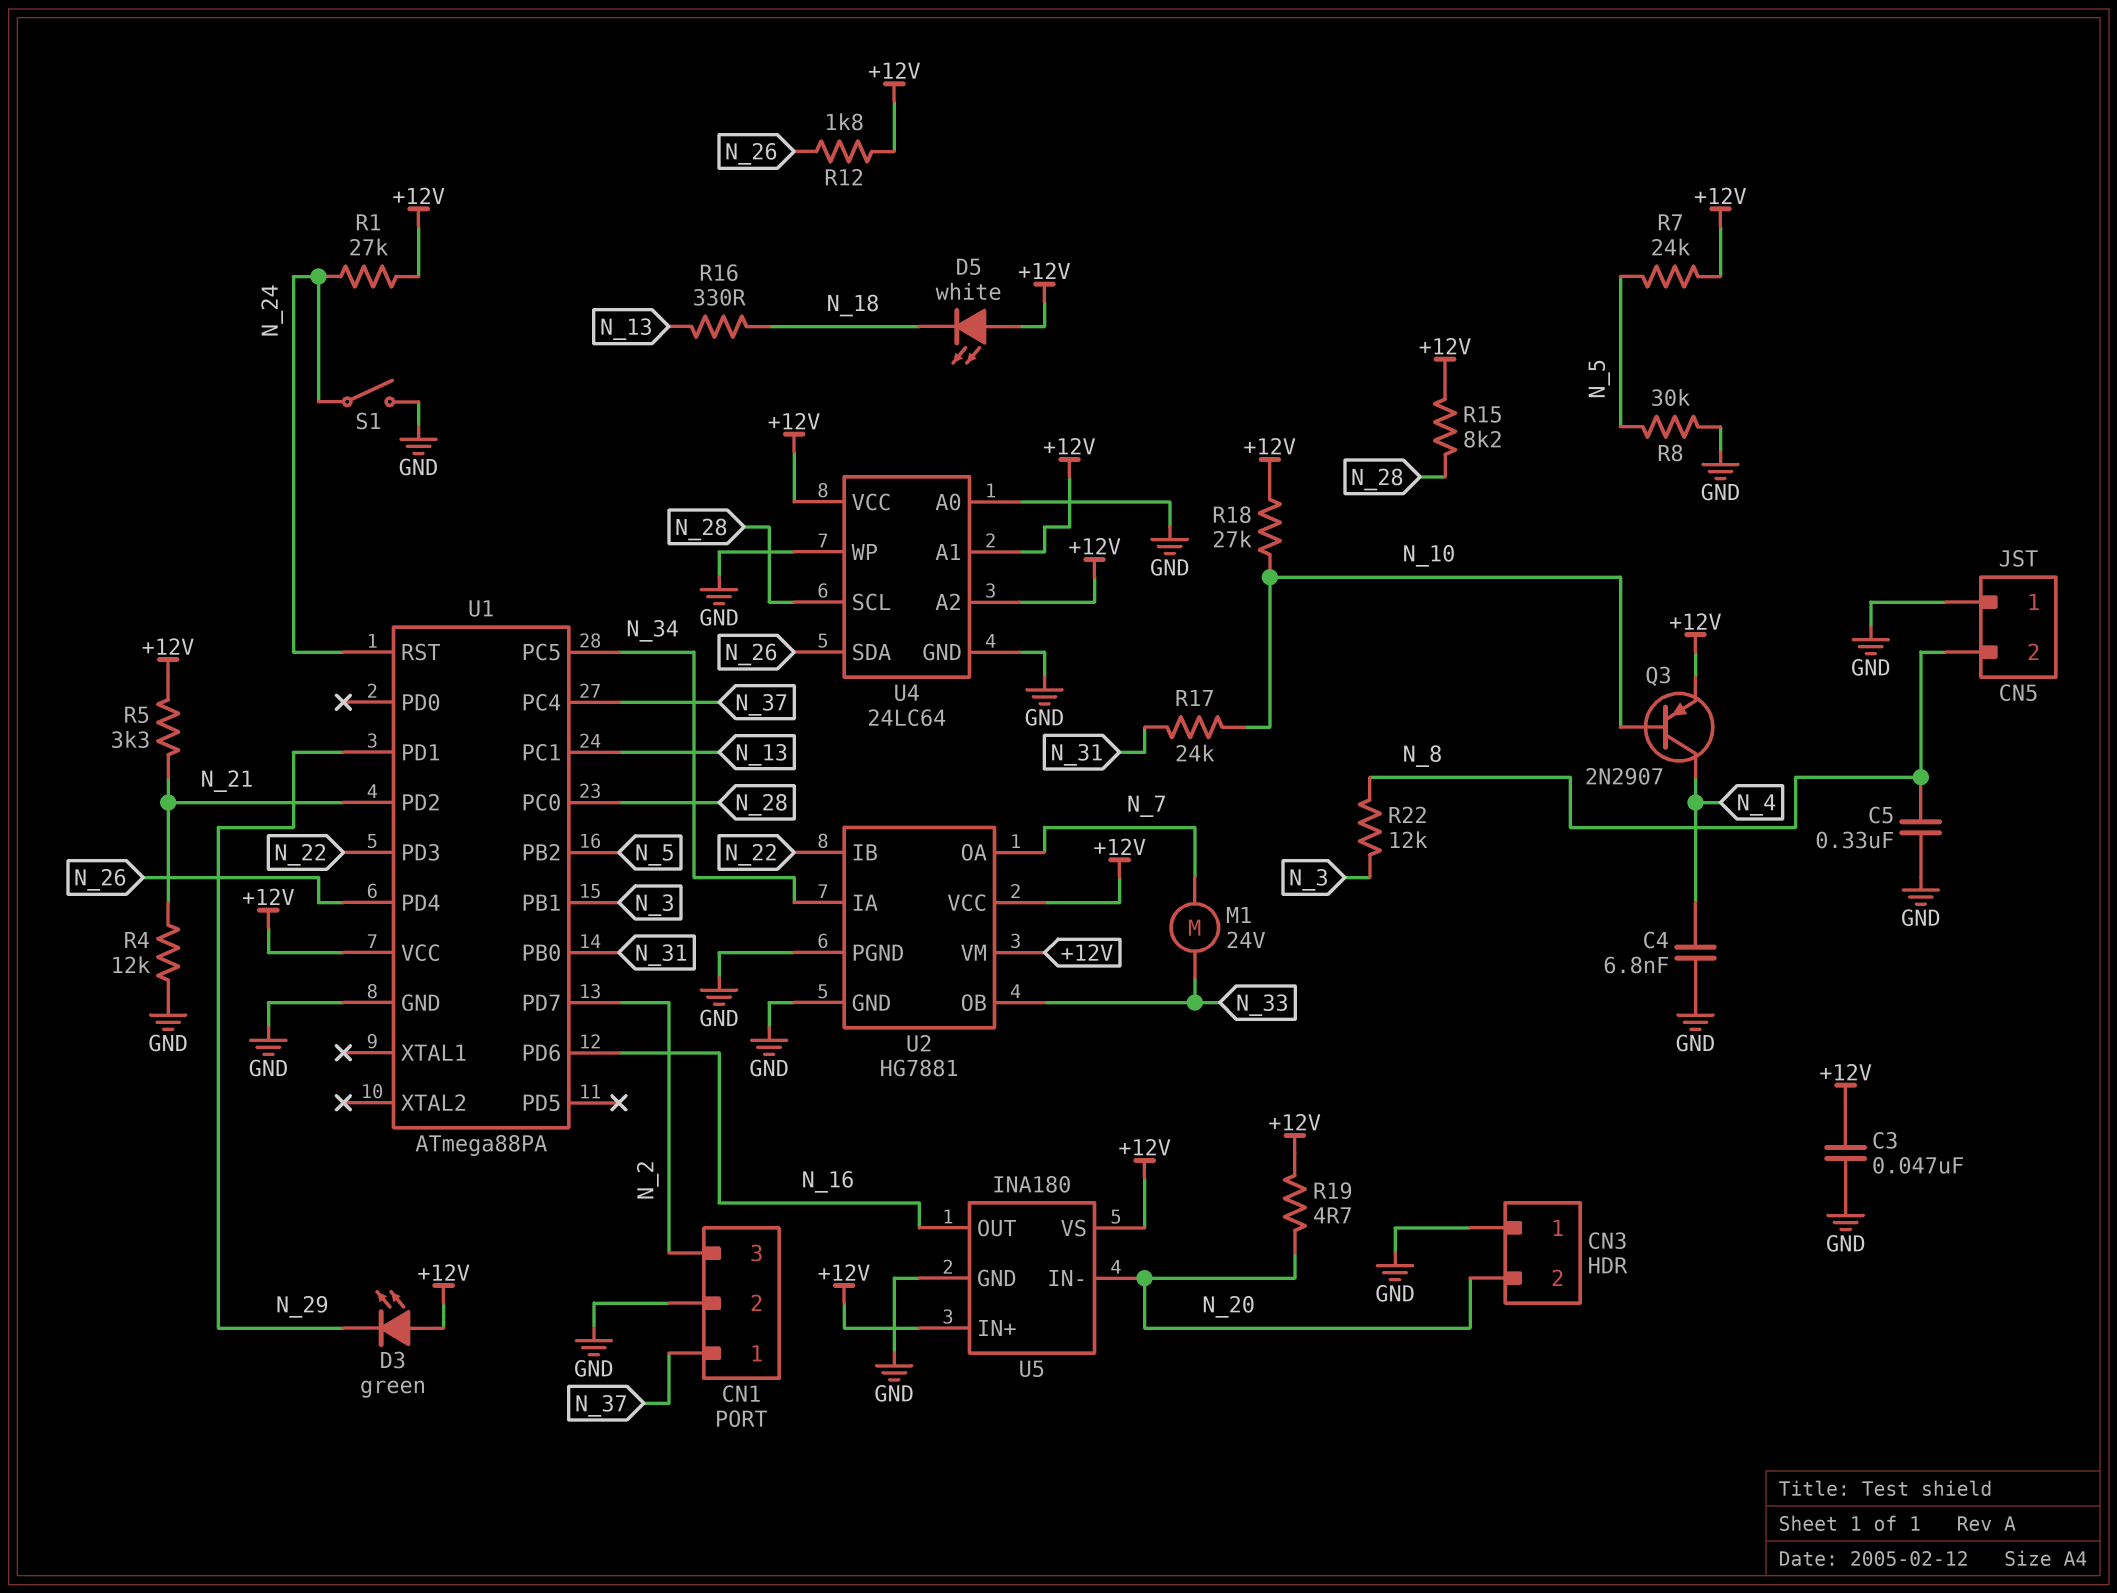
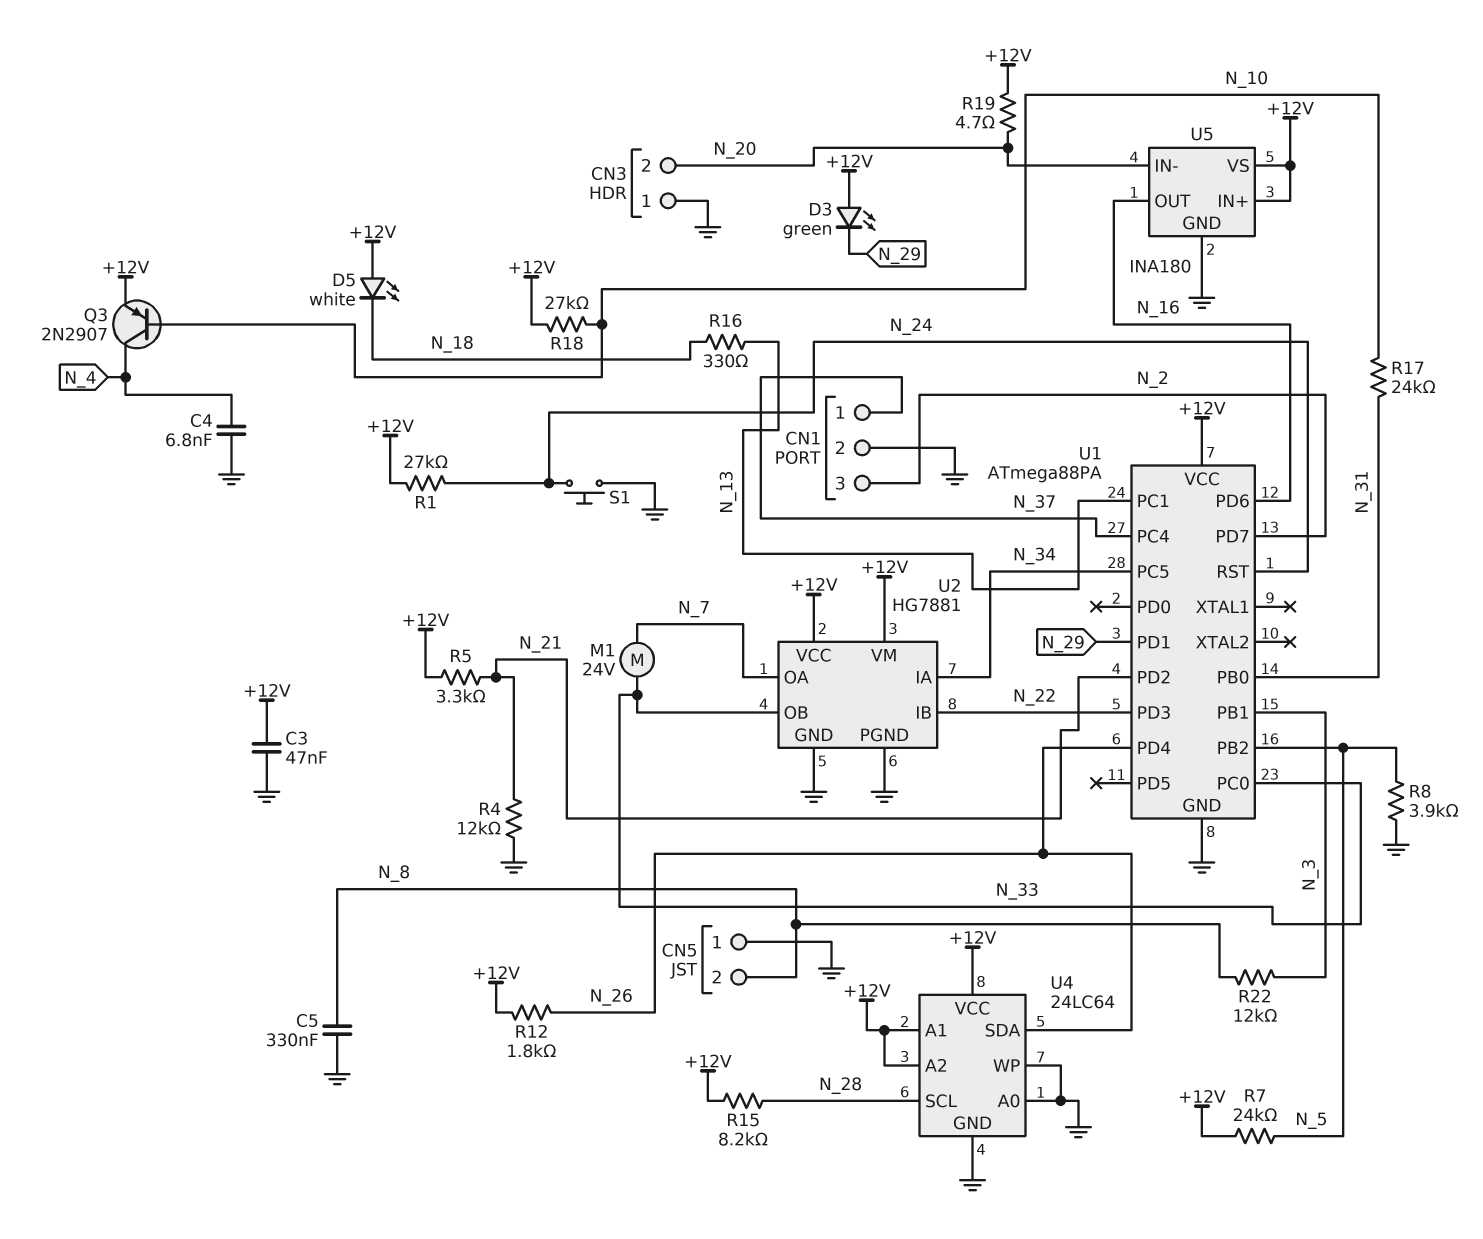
R8: 30k (GND, N_5) -> 3.9k (GND, N_5)
S1: switch (GND, N_24) -> button (GND, N_24)
U1 pin PC0: N_28 -> N_33

